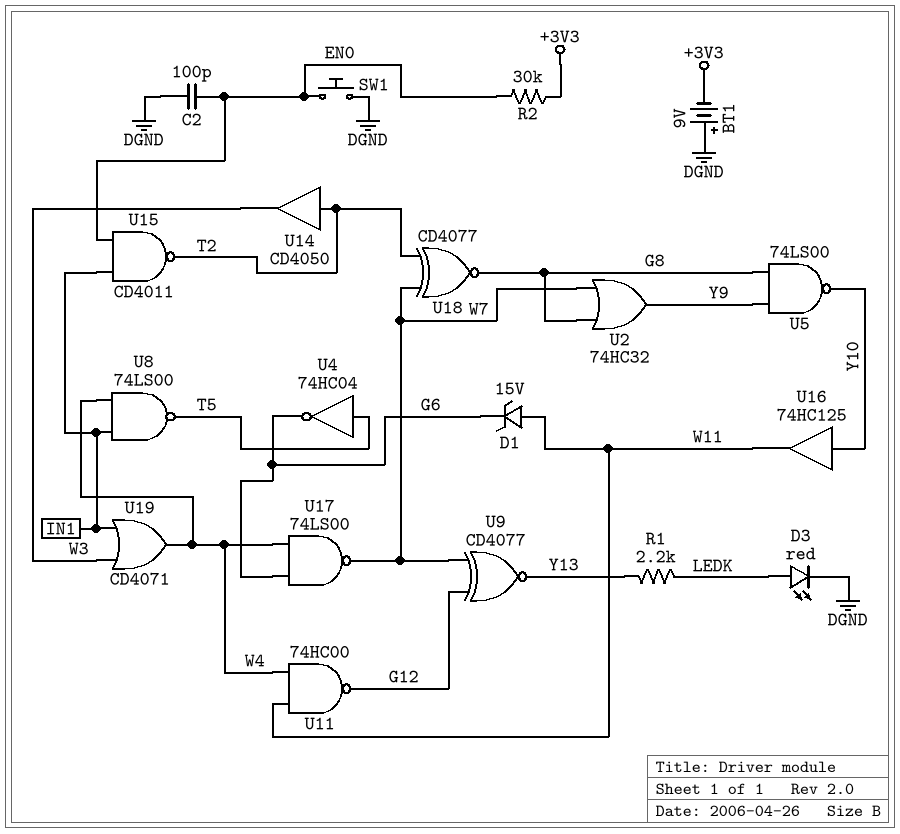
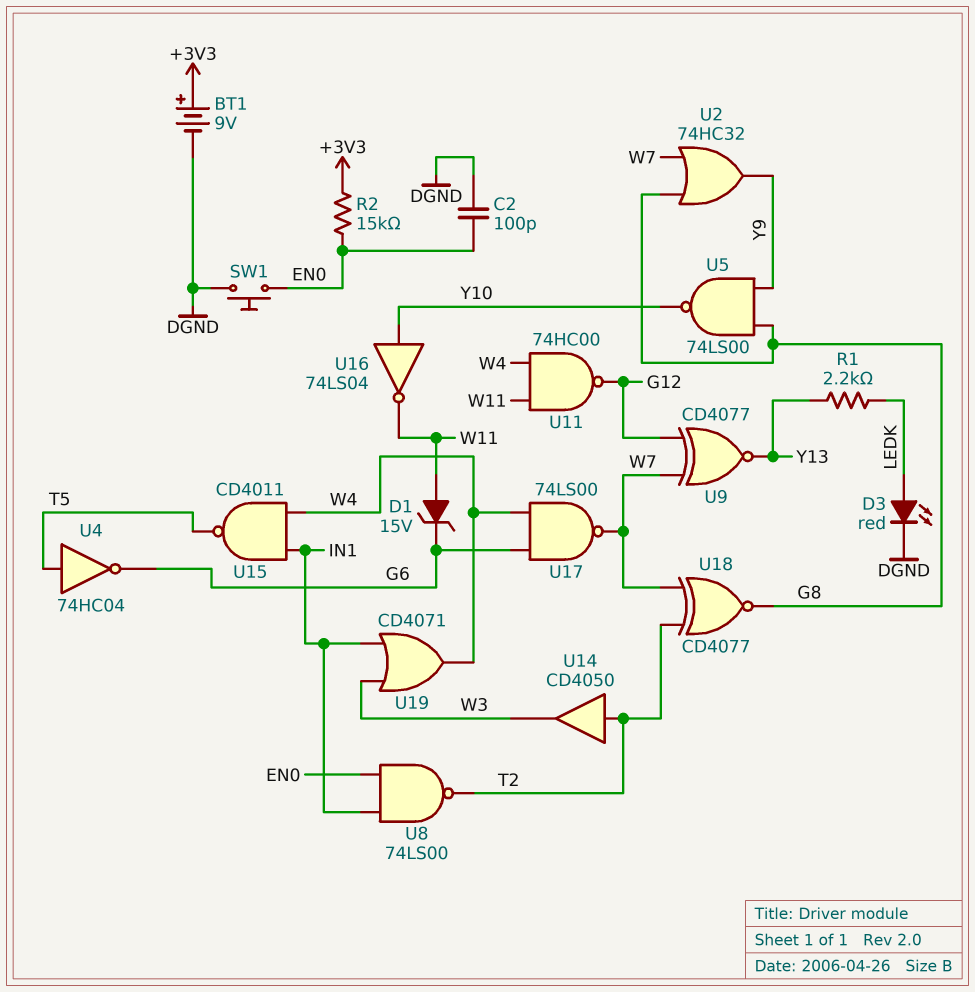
BT1: 9V (plus DGND, minus +3V3) -> 9V (plus +3V3, minus DGND)
R2: 30k (+3V3, EN0) -> 15k (+3V3, EN0)
U8: NAND 74LS00 (in IN1, in W4, out T5) -> NAND 74LS00 (in EN0, in IN1, out T2)
U15: NAND CD4011 (in EN0, in IN1, out T2) -> NAND CD4011 (in IN1, in W4, out T5)
U16: buffer 74HC125 (in Y10, out W11) -> NOT 74LS04 (in Y10, out W11)

